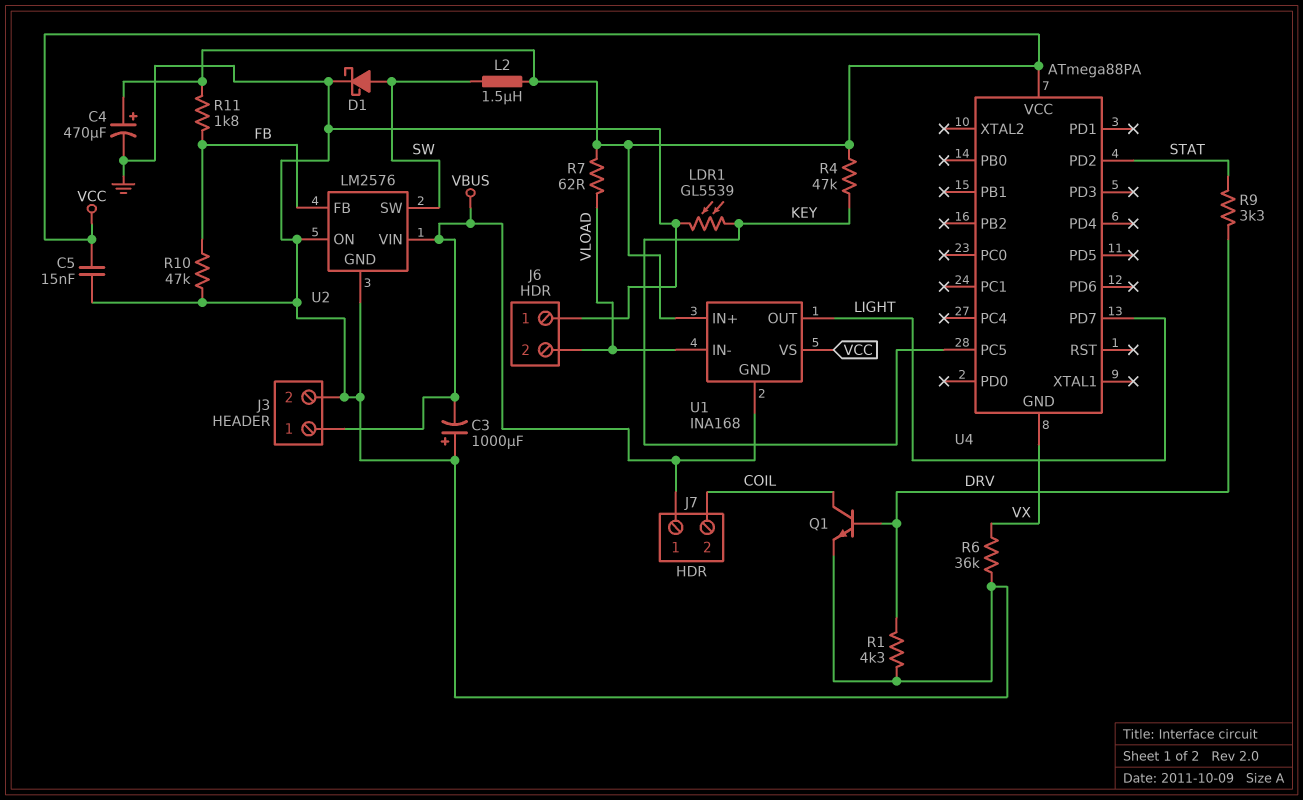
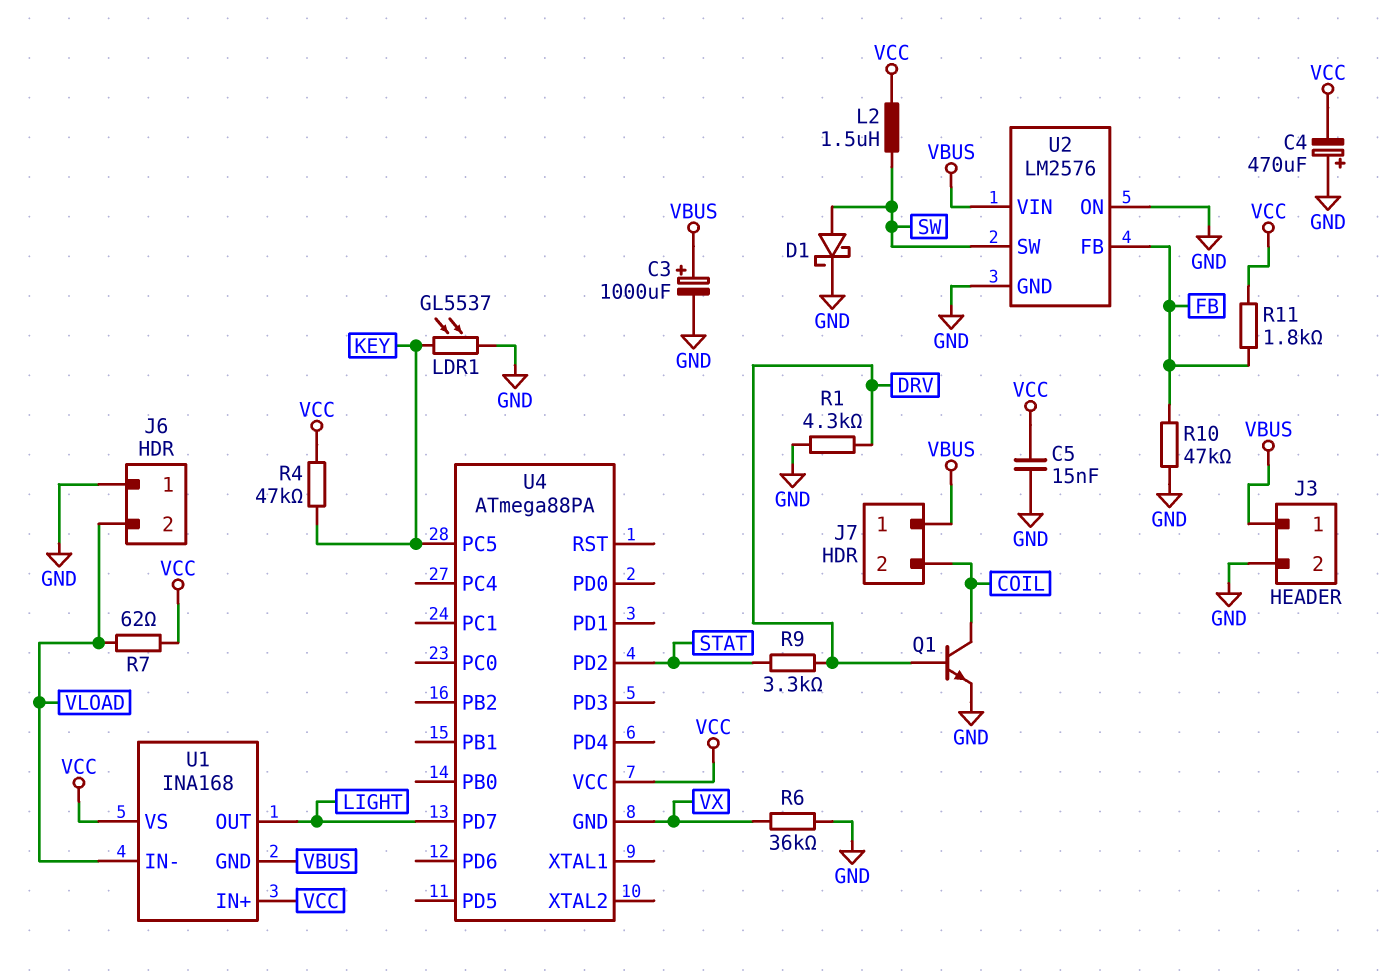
C3: 1000uF (plus GND, minus VBUS) -> 1000uF (plus VBUS, minus GND)
C4: 470uF (plus VCC, minus GND) -> 470uF (plus GND, minus VCC)
LDR1: GL5539 (GND, KEY) -> GL5537 (GND, KEY)

